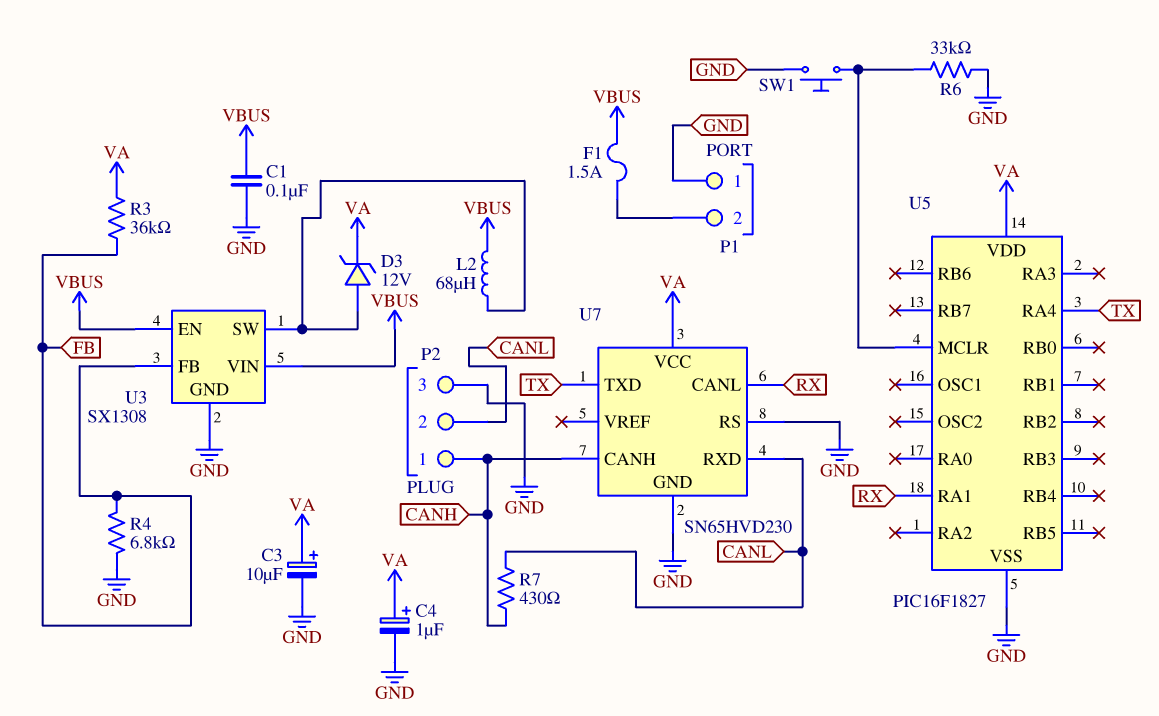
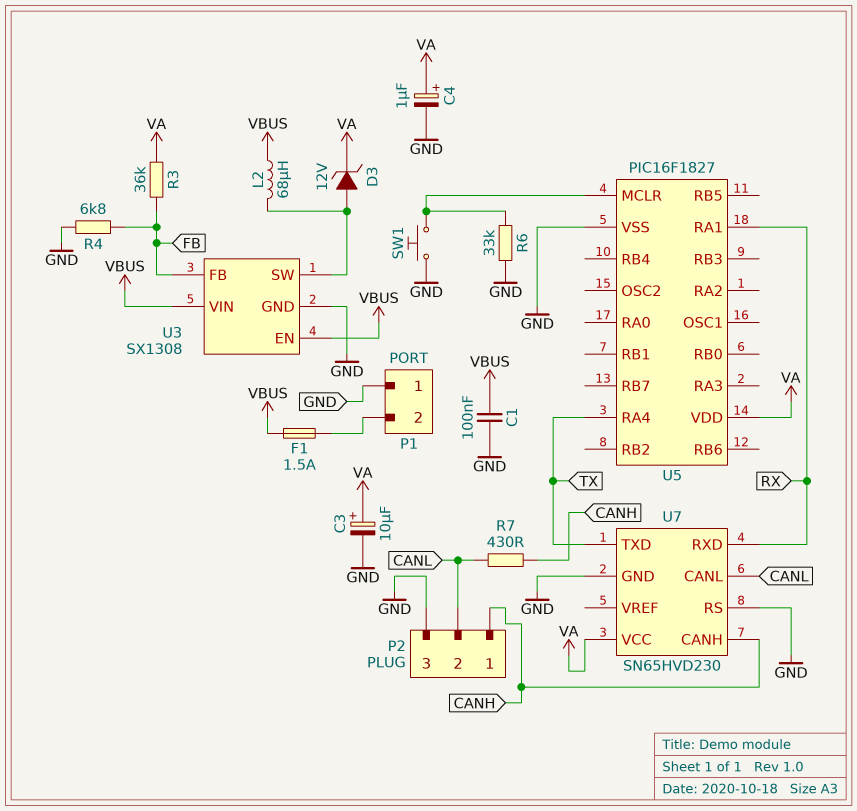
U7 pin CANL: RX -> CANL
U7 pin RXD: CANL -> RX

